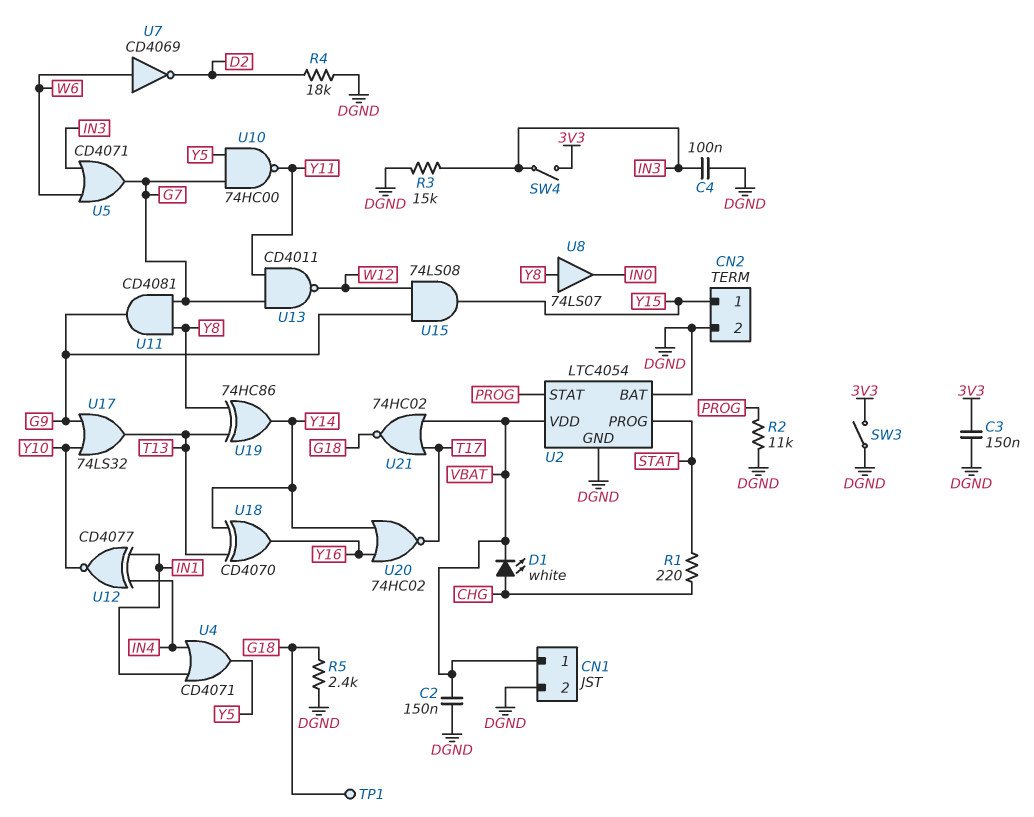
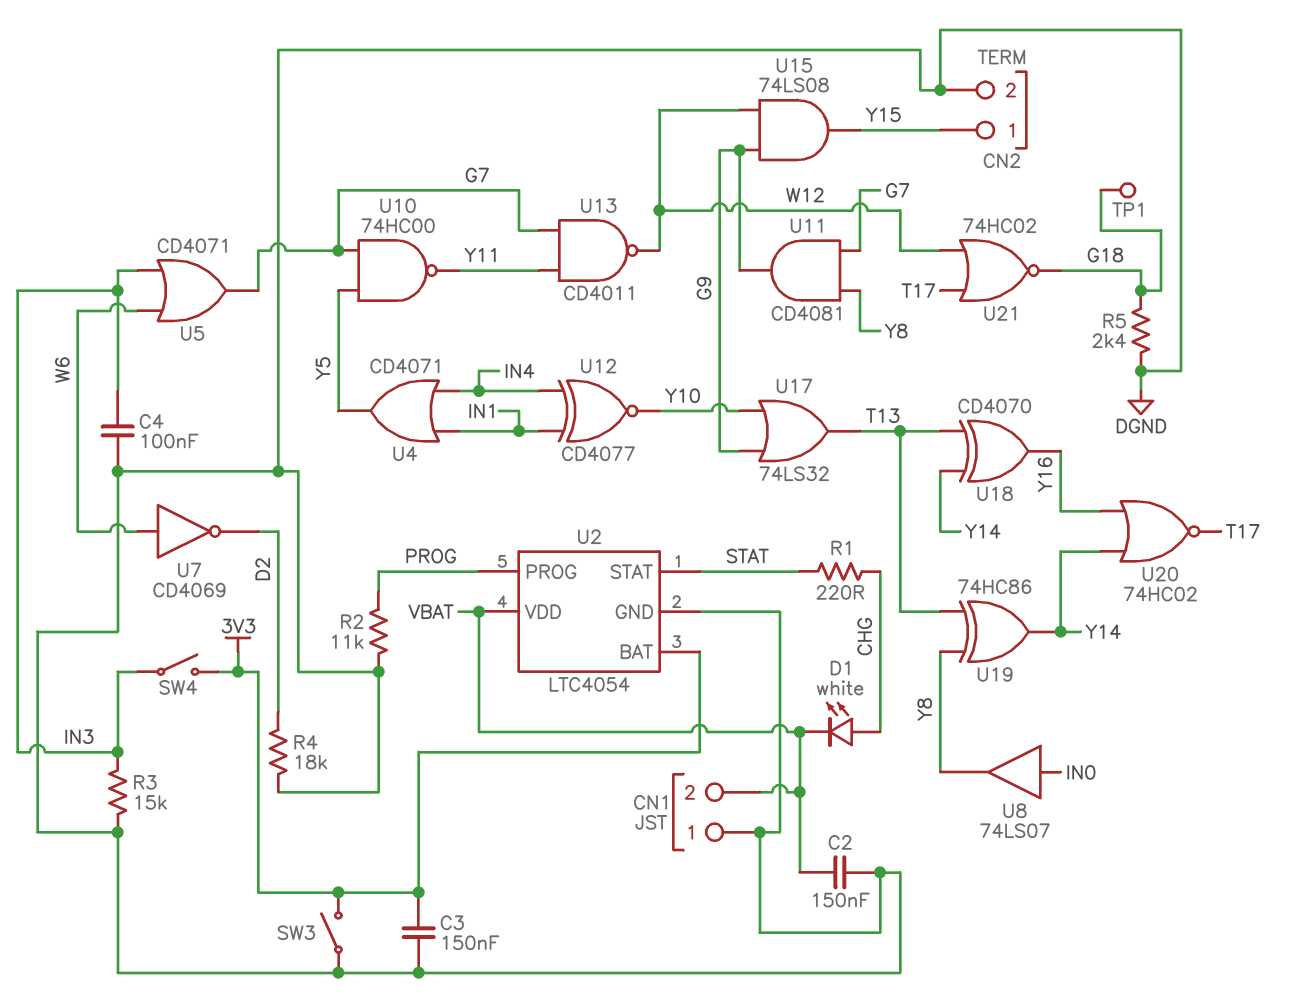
CN1 pin 1: VBAT -> DGND
CN1 pin 2: DGND -> VBAT
U2 pin BAT: DGND -> 3V3
U2 pin PROG: STAT -> PROG
U2 pin STAT: PROG -> STAT
U8: buffer 74LS07 (in Y8, out IN0) -> buffer 74LS07 (in IN0, out Y8)
U21: NOR 74HC02 (in T17, in VBAT, out G18) -> NOR 74HC02 (in T17, in W12, out G18)

